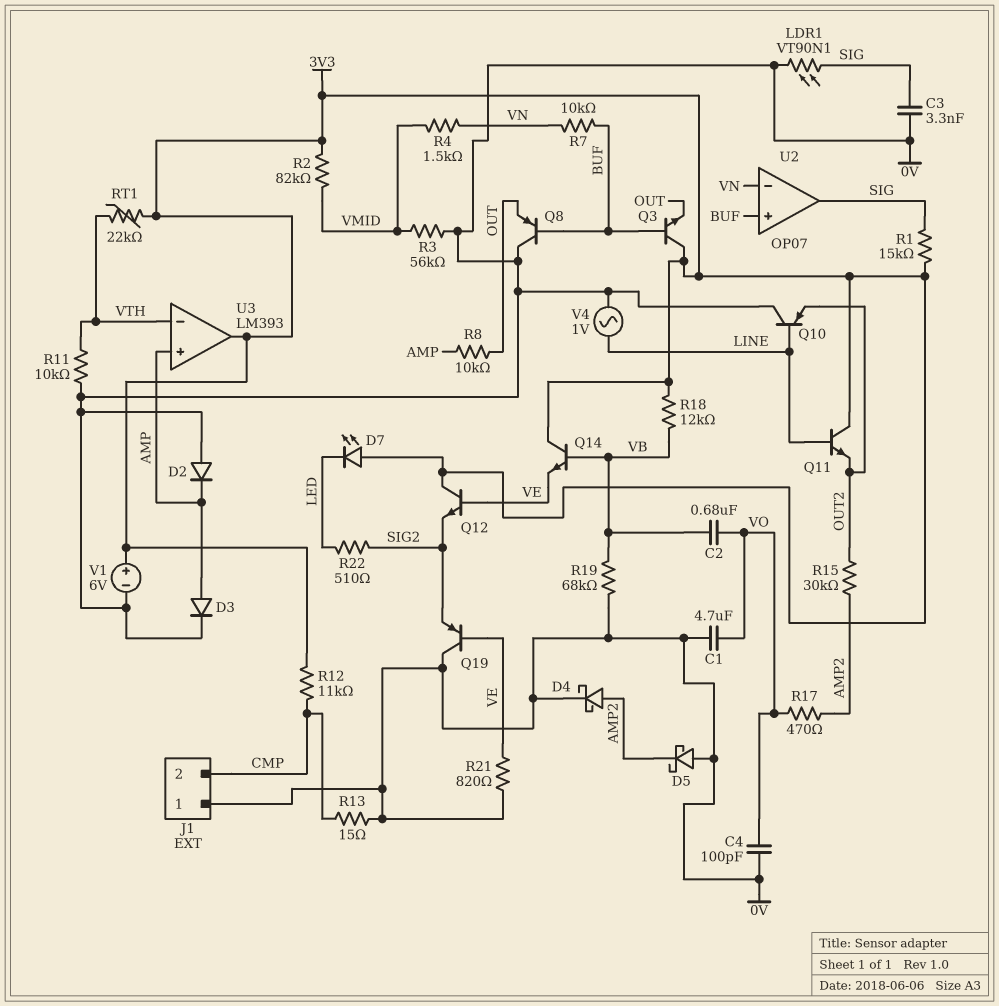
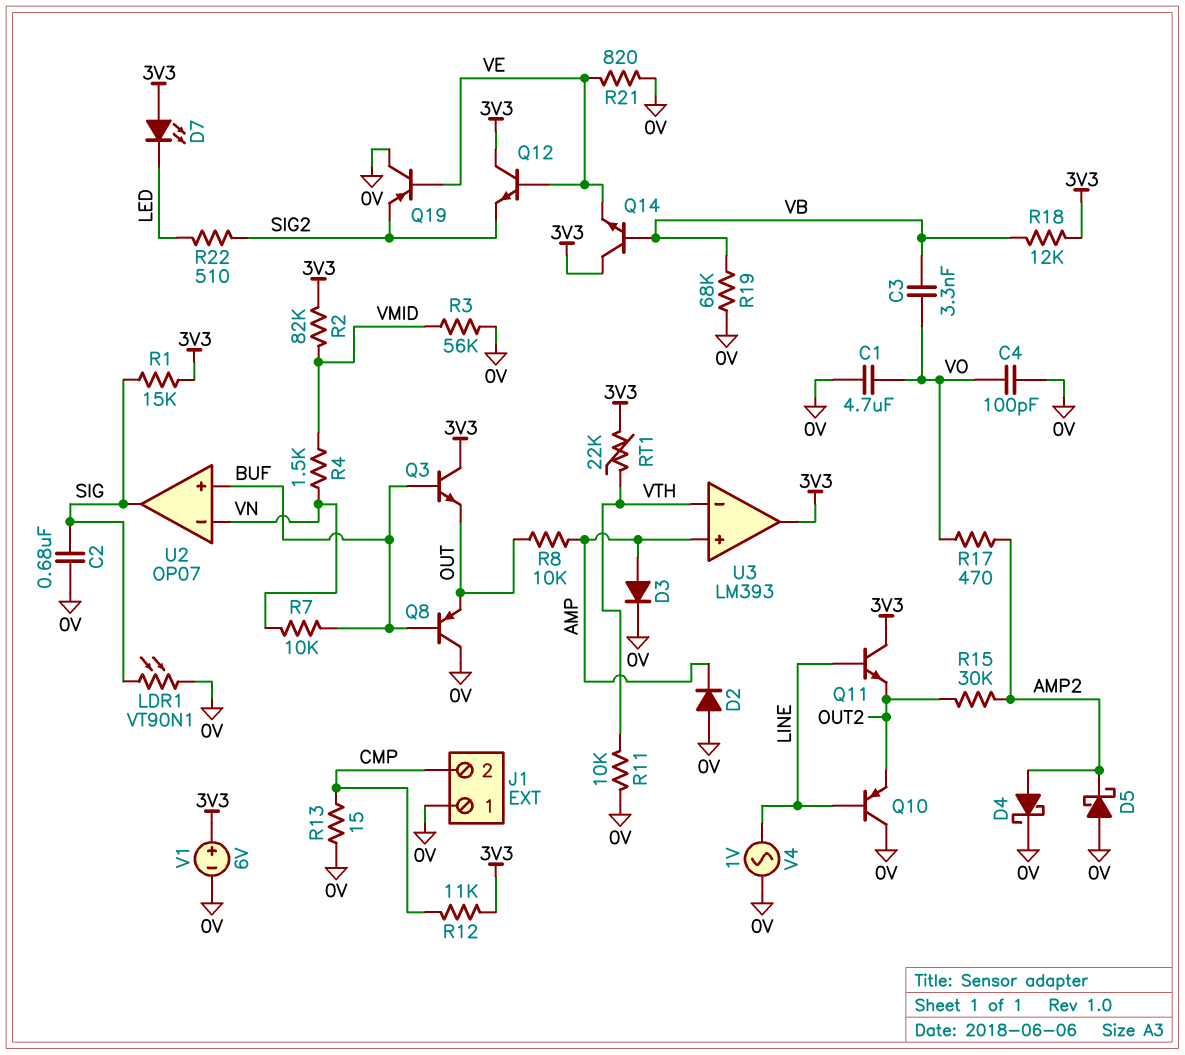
C2: 680nF (VB, VO) -> 680nF (0V, SIG)
C3: 3.3nF (0V, SIG) -> 3.3nF (VB, VO)

